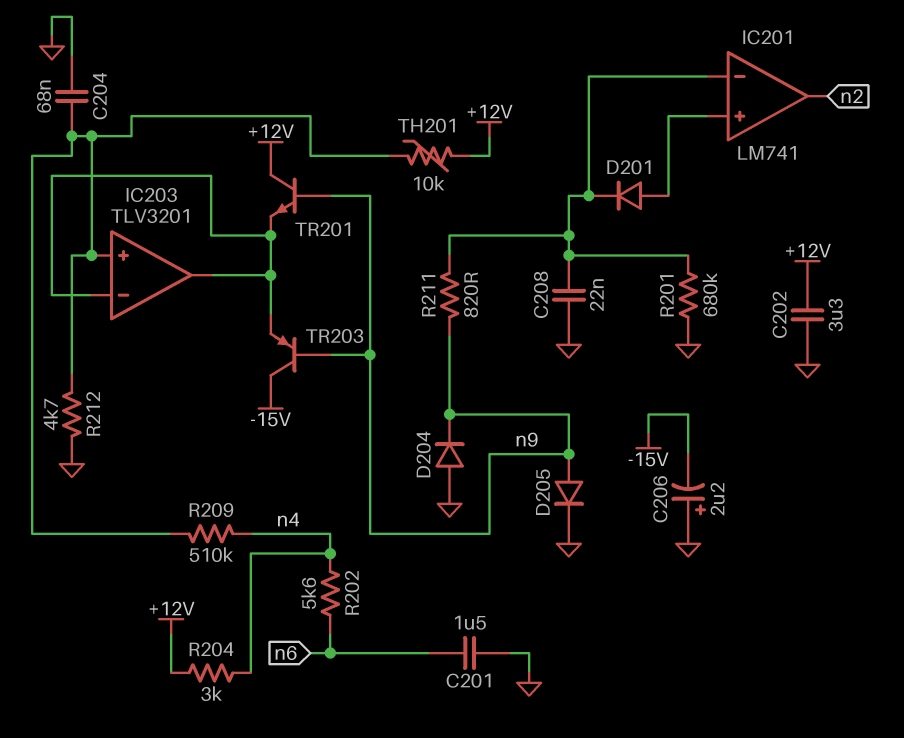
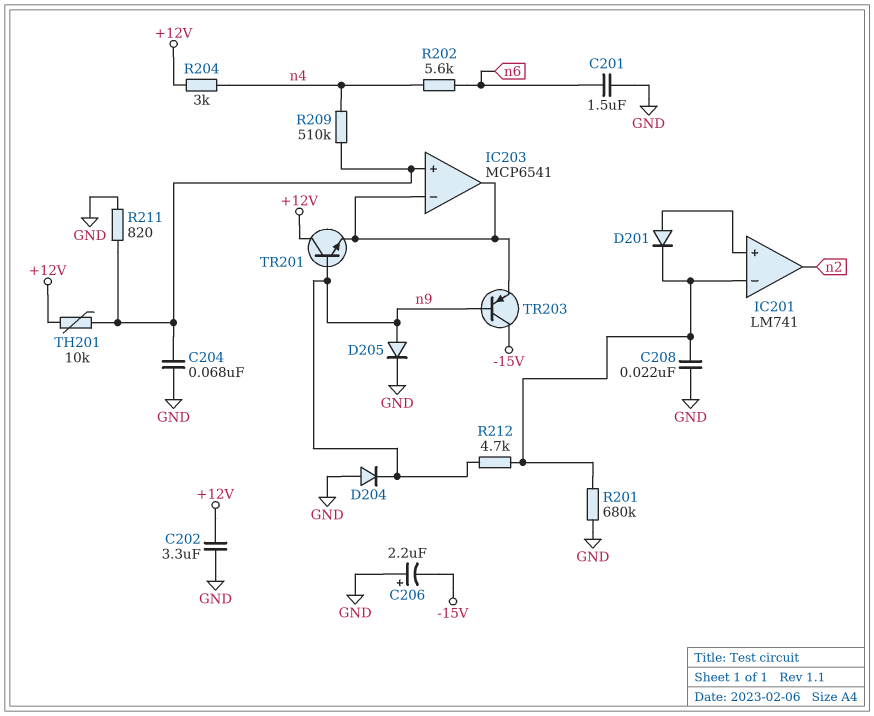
IC203: TLV3201 -> MCP6541
R211: 820 (IC201/in-, n9) -> 820 (GND, IC203/in+)
R212: 4.7k (GND, IC203/in+) -> 4.7k (IC201/in-, n9)

